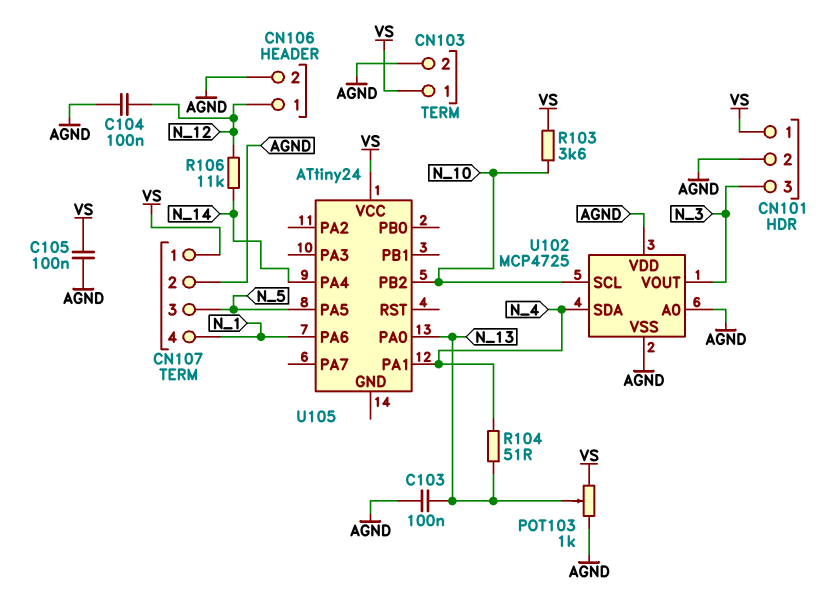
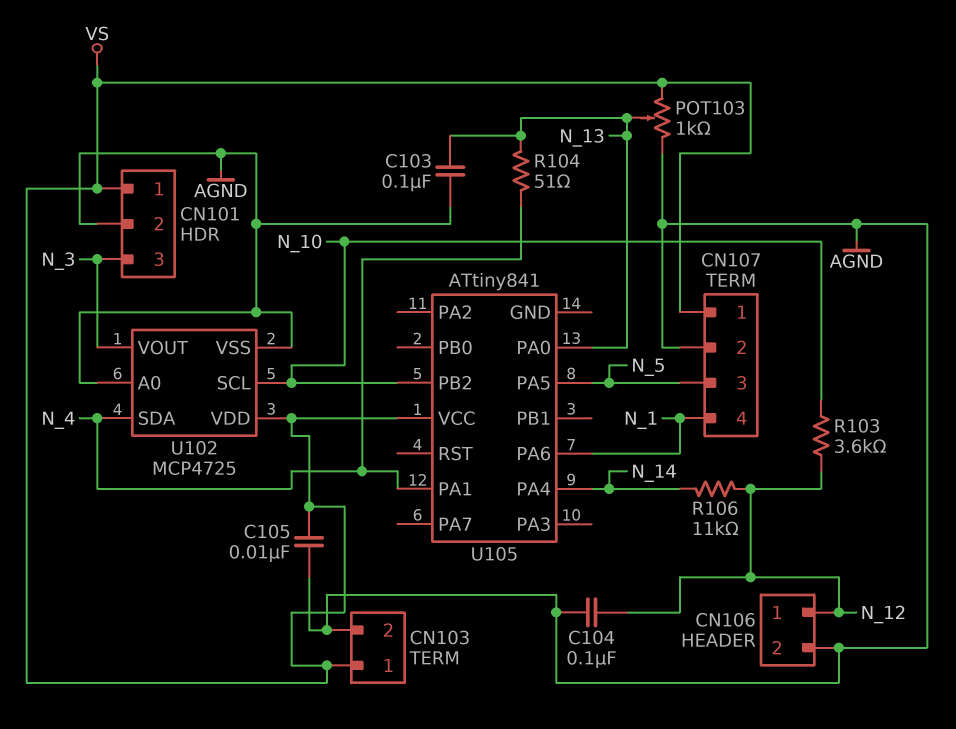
C105: 100nF (AGND, VS) -> 10nF (AGND, VS)
R103: 3.6k (N_10, VS) -> 3.6k (N_10, N_12)
U102 pin VDD: AGND -> VS
U105: ATtiny24 -> ATtiny841

